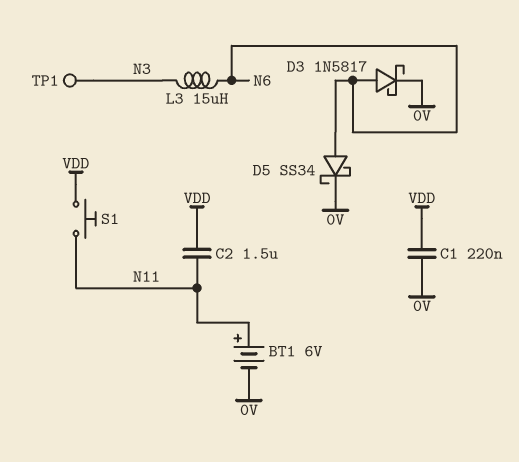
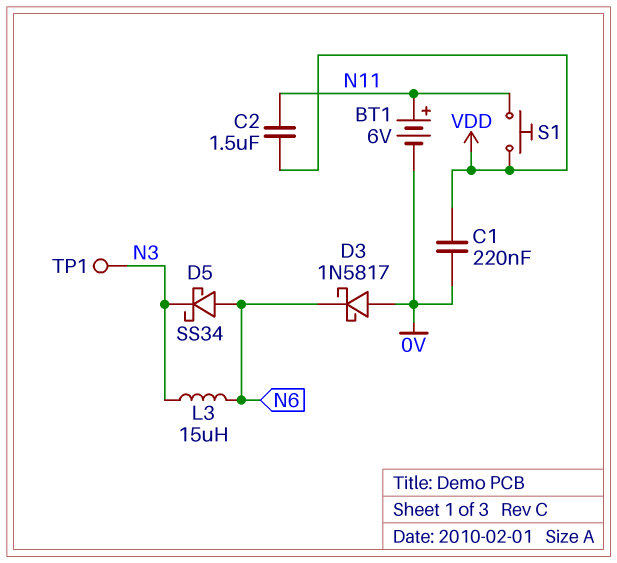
D3: schottky 1N5817 (A N6, K 0V) -> schottky 1N5817 (A 0V, K N6)
D5: schottky SS34 (A N6, K 0V) -> schottky SS34 (A N6, K N3)

